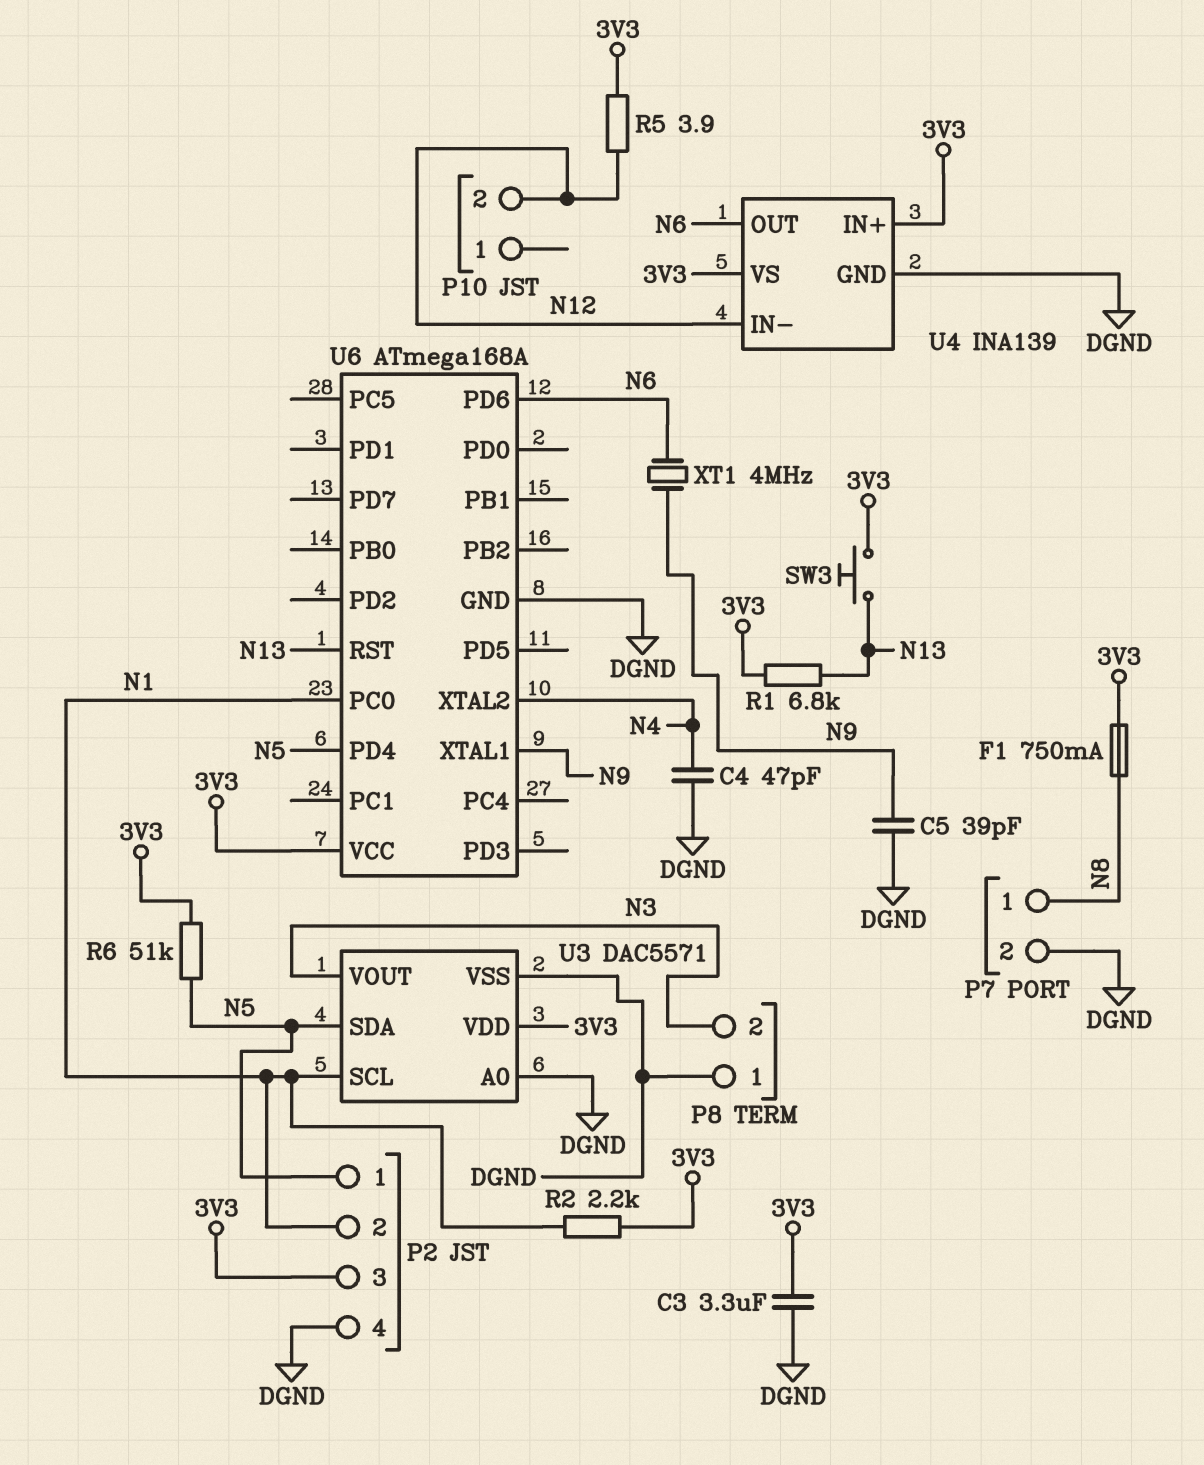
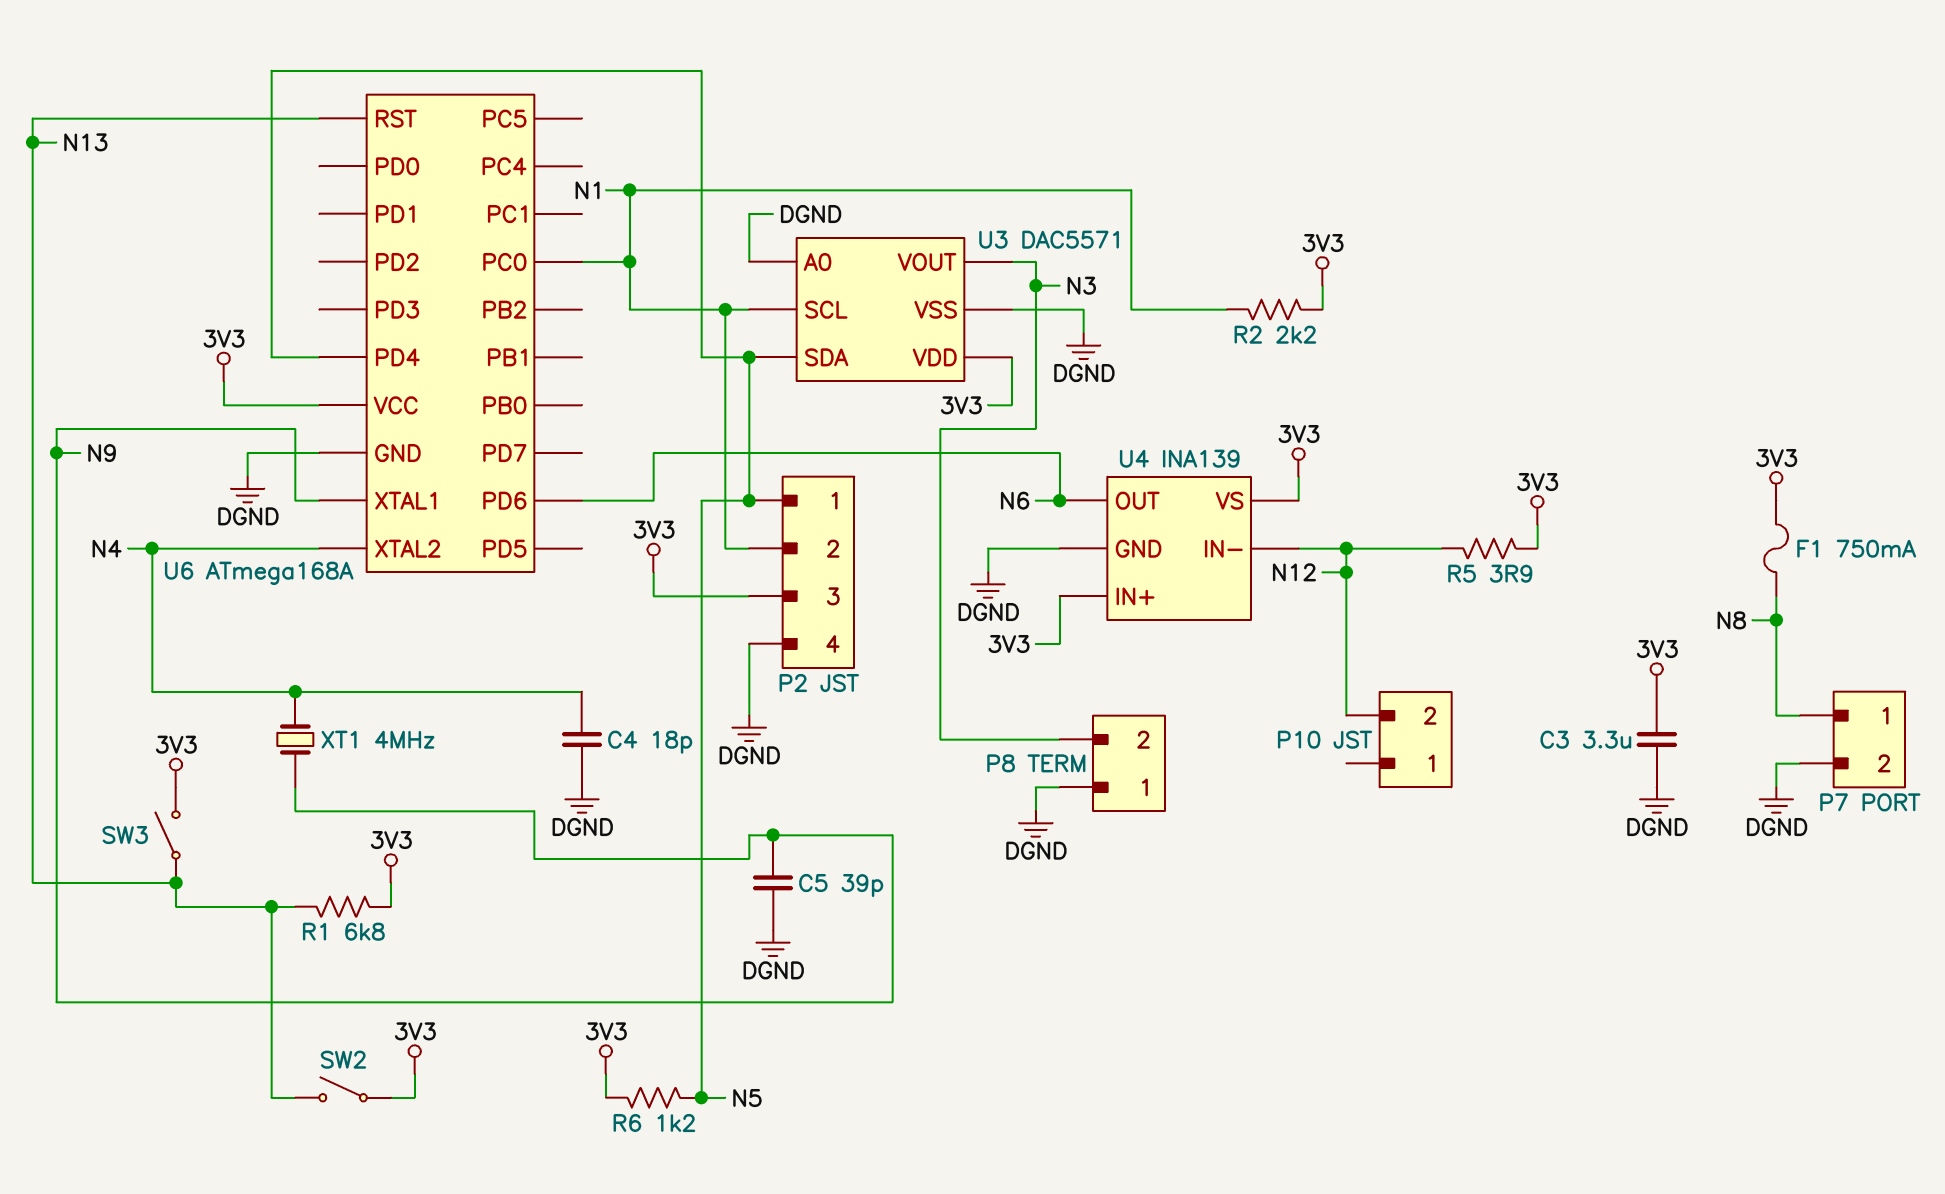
C4: 47pF (DGND, N4) -> 18pF (DGND, N4)
R6: 51k (3V3, N5) -> 1.2k (3V3, N5)
SW2: none -> switch (3V3, N13)
SW3: button (3V3, N13) -> switch (3V3, N13)
XT1: 4MHz (N6, N9) -> 4MHz (N4, N9)

